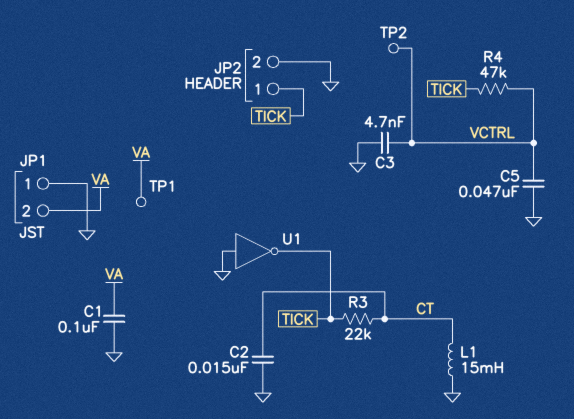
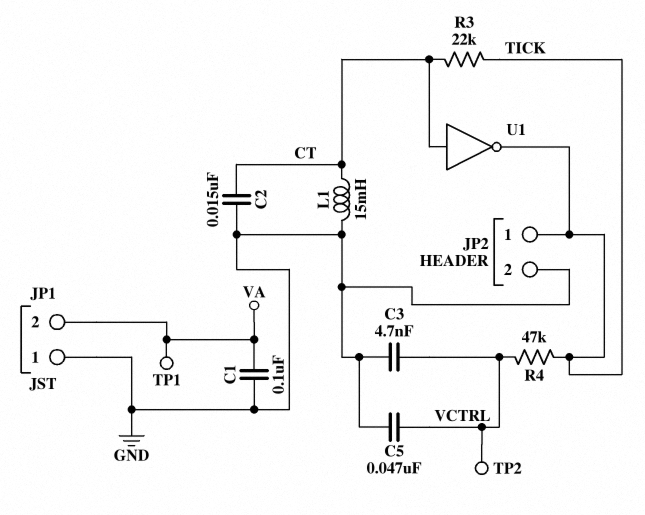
U1: NOT (in GND, out TICK) -> NOT (in CT, out TICK)

